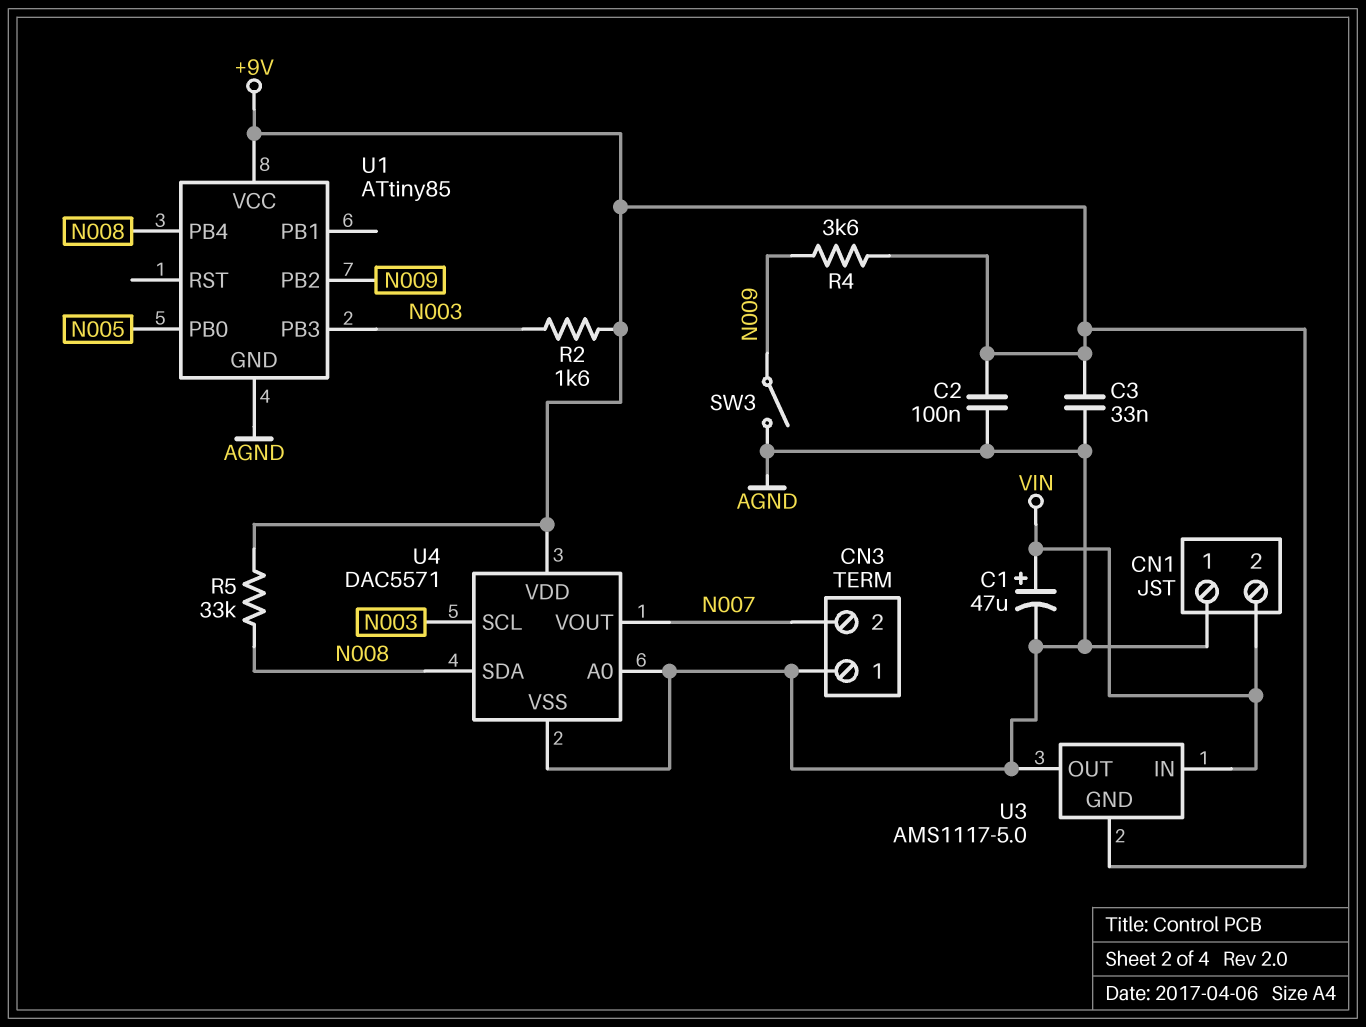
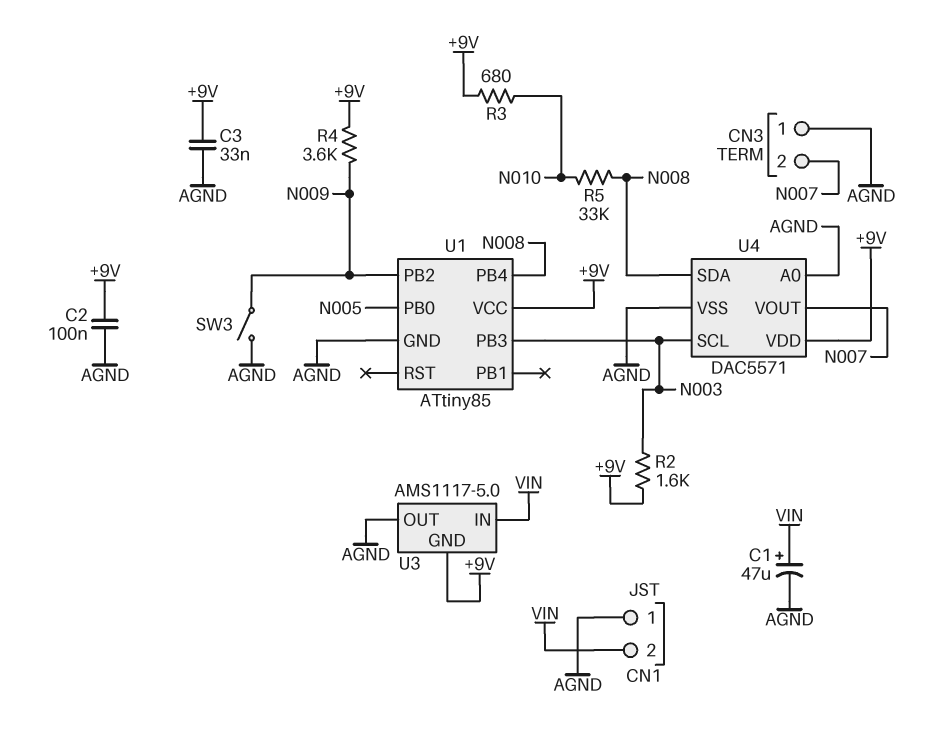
R3: none -> 680 (+9V, N010)
R5: 33k (+9V, N008) -> 33k (N008, N010)

